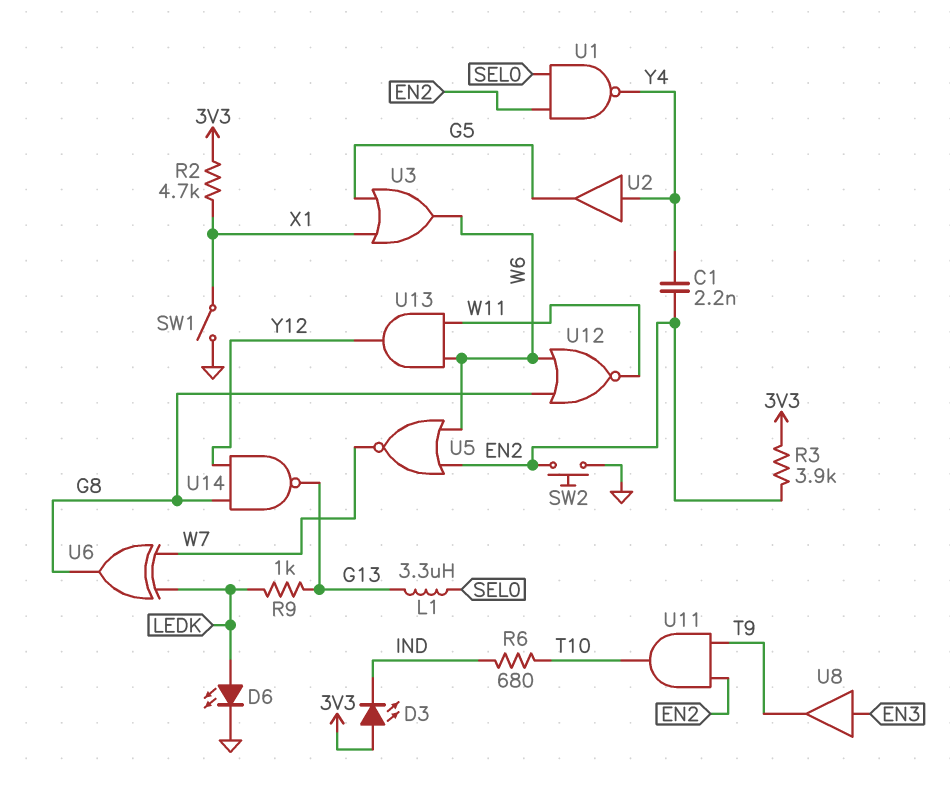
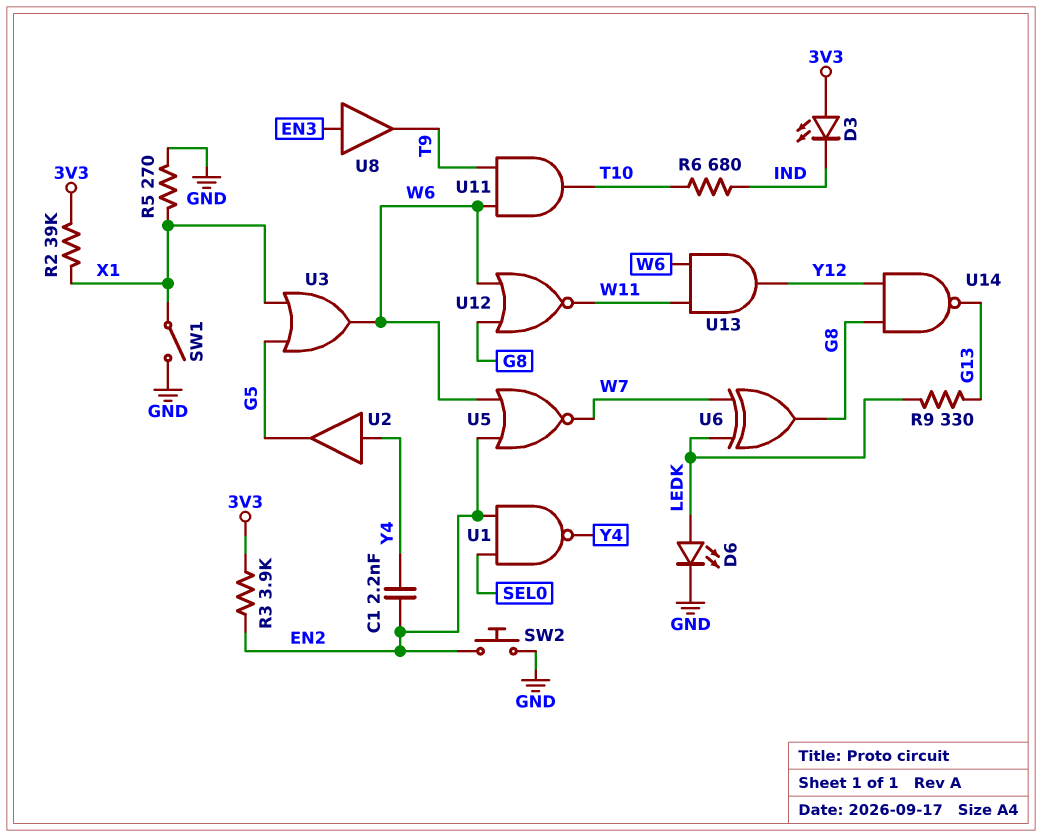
L1: 3.3uH (G13, SEL0) -> none
R2: 4.7k (3V3, X1) -> 39k (3V3, X1)
R5: none -> 270 (GND, X1)
R9: 1k (G13, LEDK) -> 330 (G13, LEDK)
U11: AND (in EN2, in T9, out T10) -> AND (in T9, in W6, out T10)

